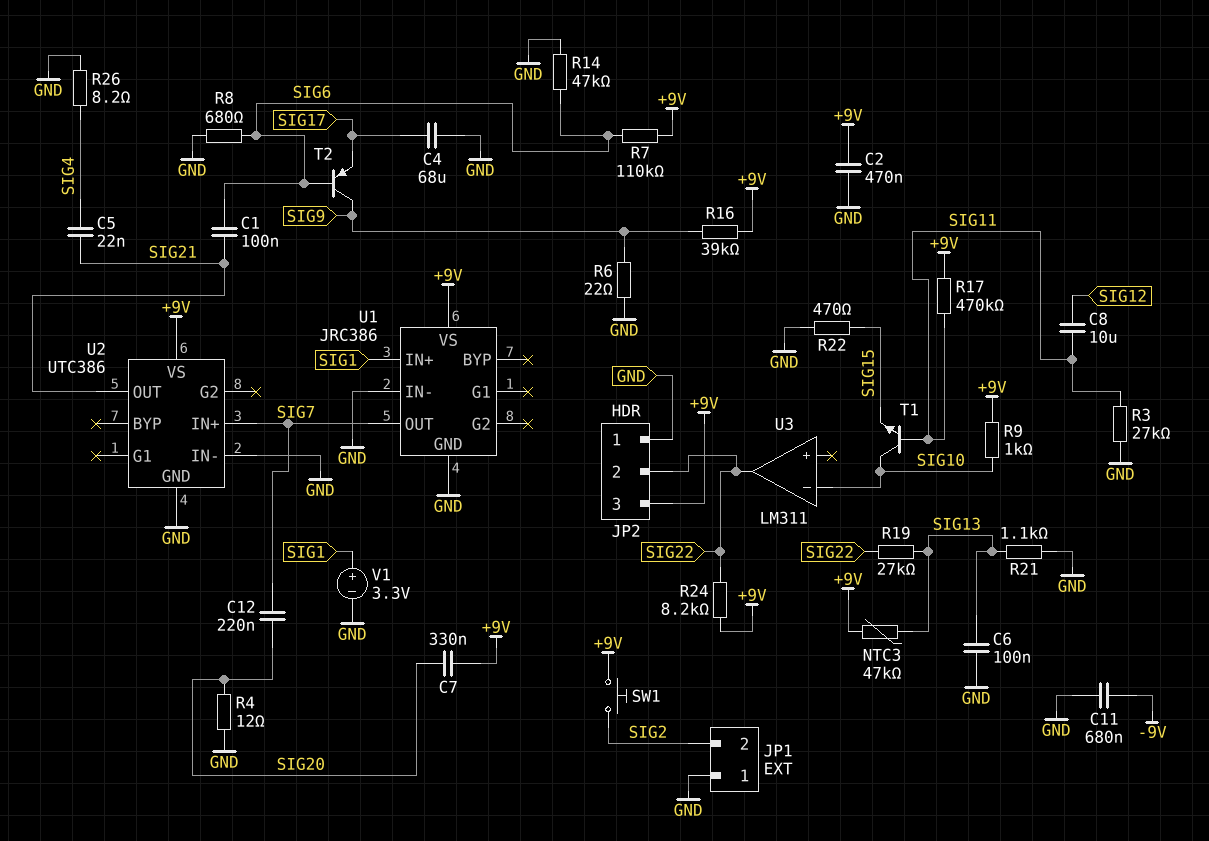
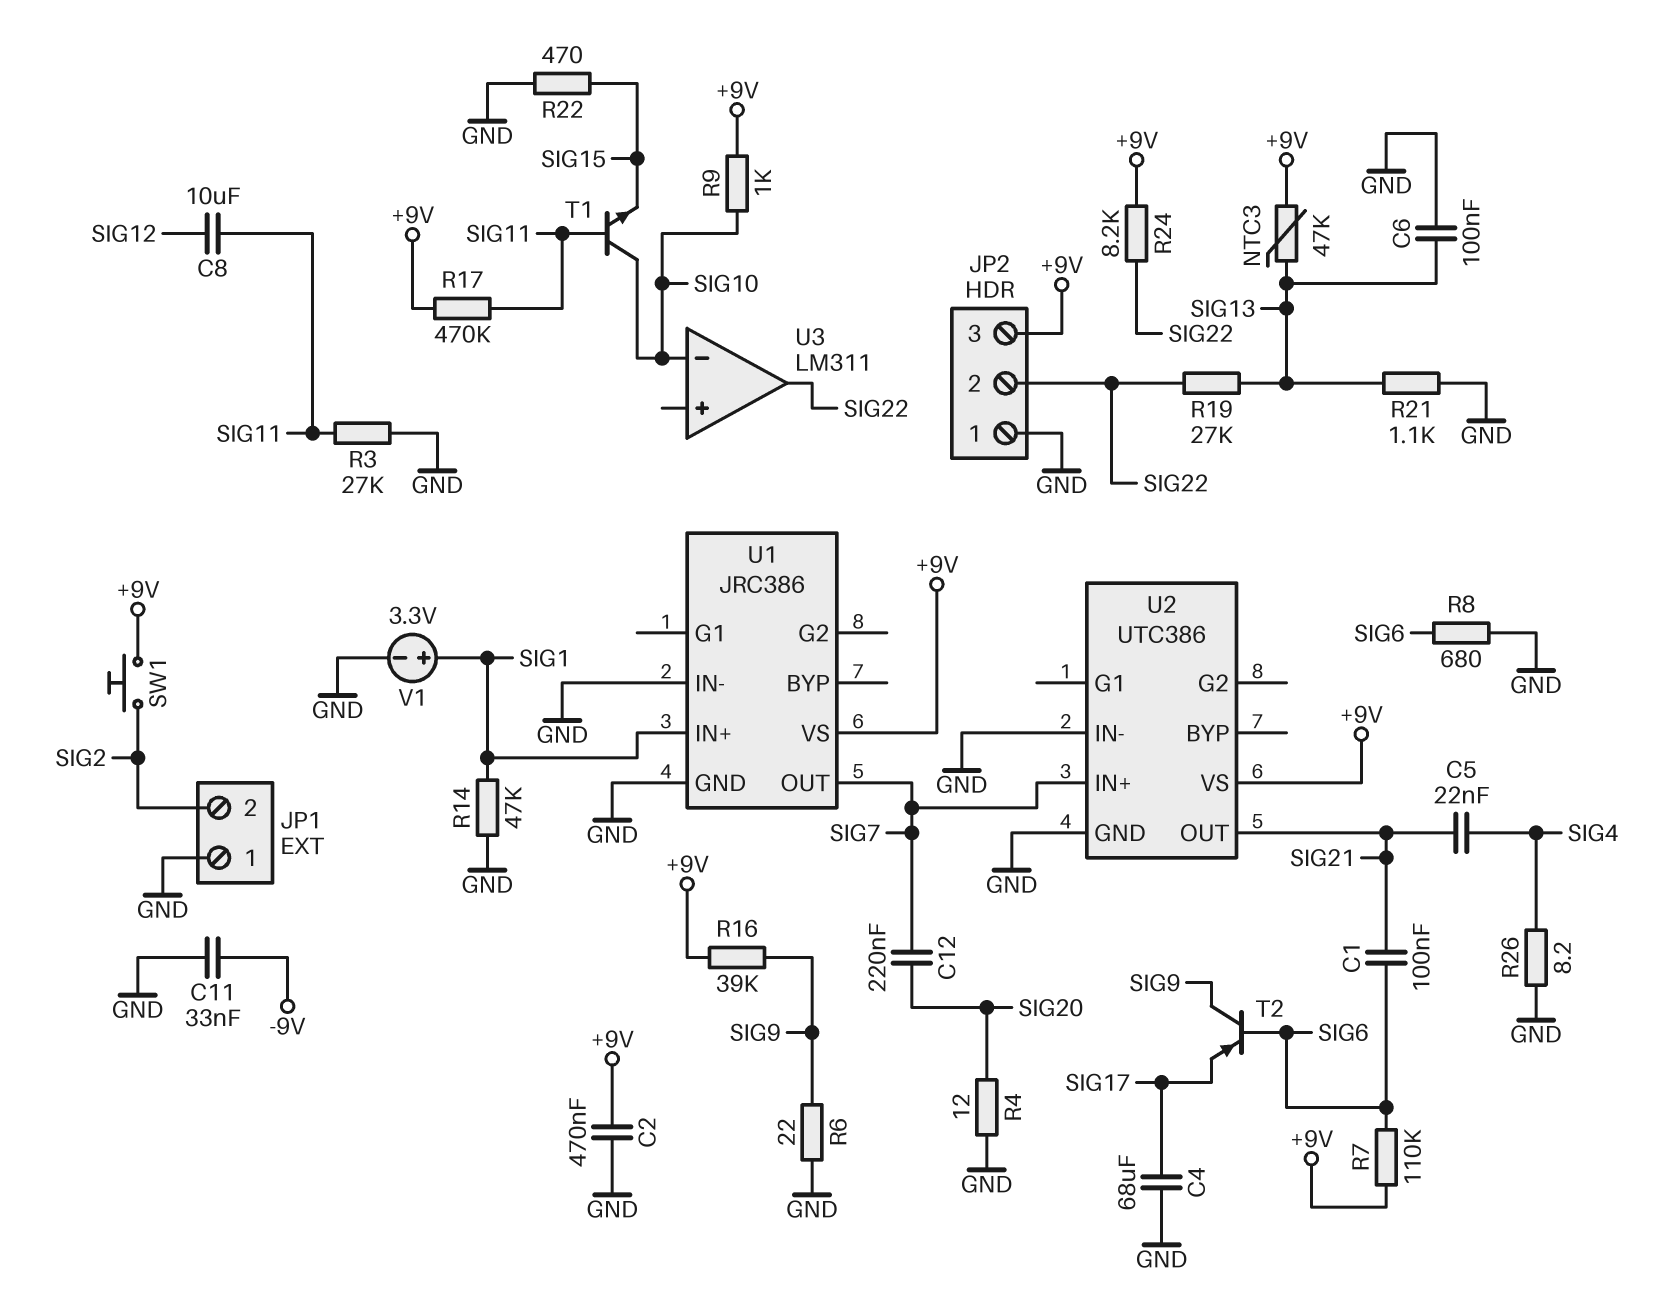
C7: 330nF (+9V, SIG20) -> none
C11: 680nF (-9V, GND) -> 33nF (-9V, GND)
R14: 47k (GND, SIG6) -> 47k (GND, SIG1)

